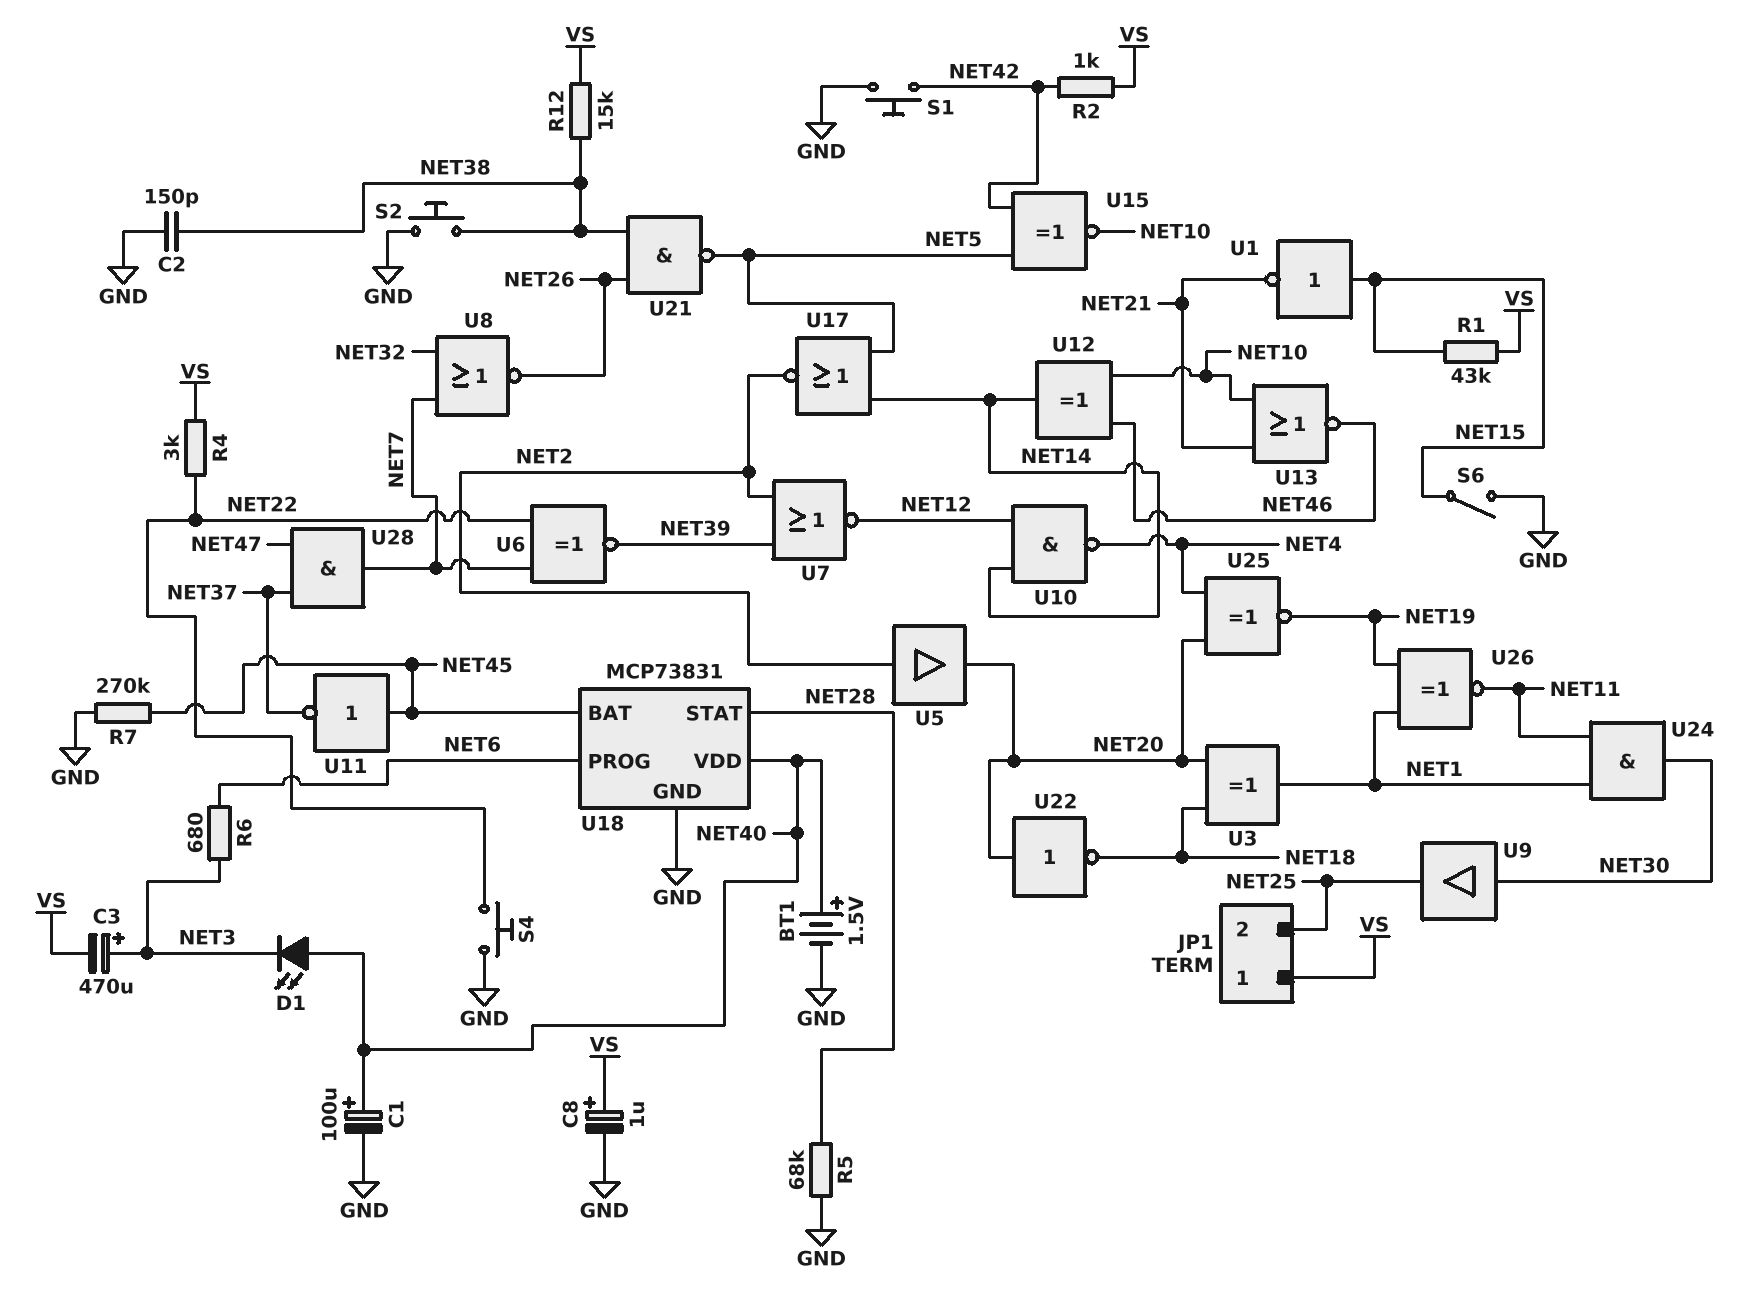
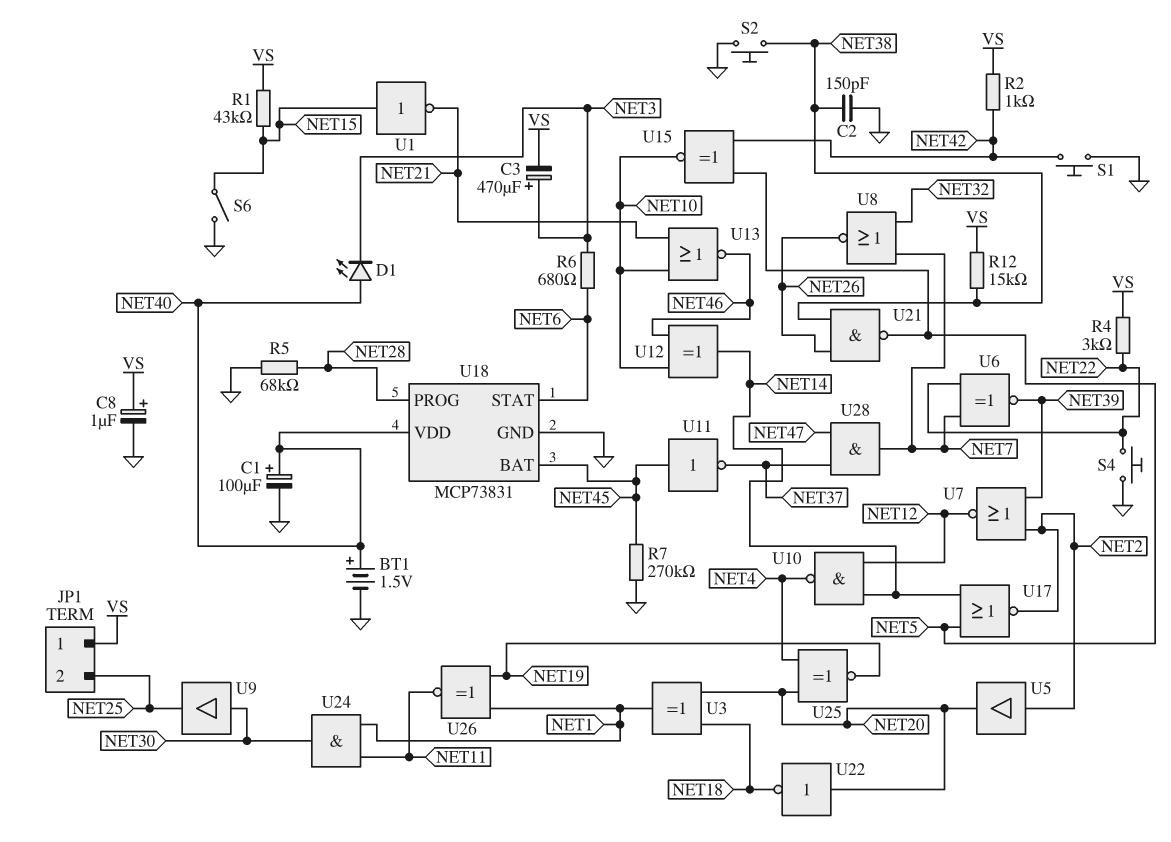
U18 pin PROG: NET6 -> NET28
U18 pin STAT: NET28 -> NET6

